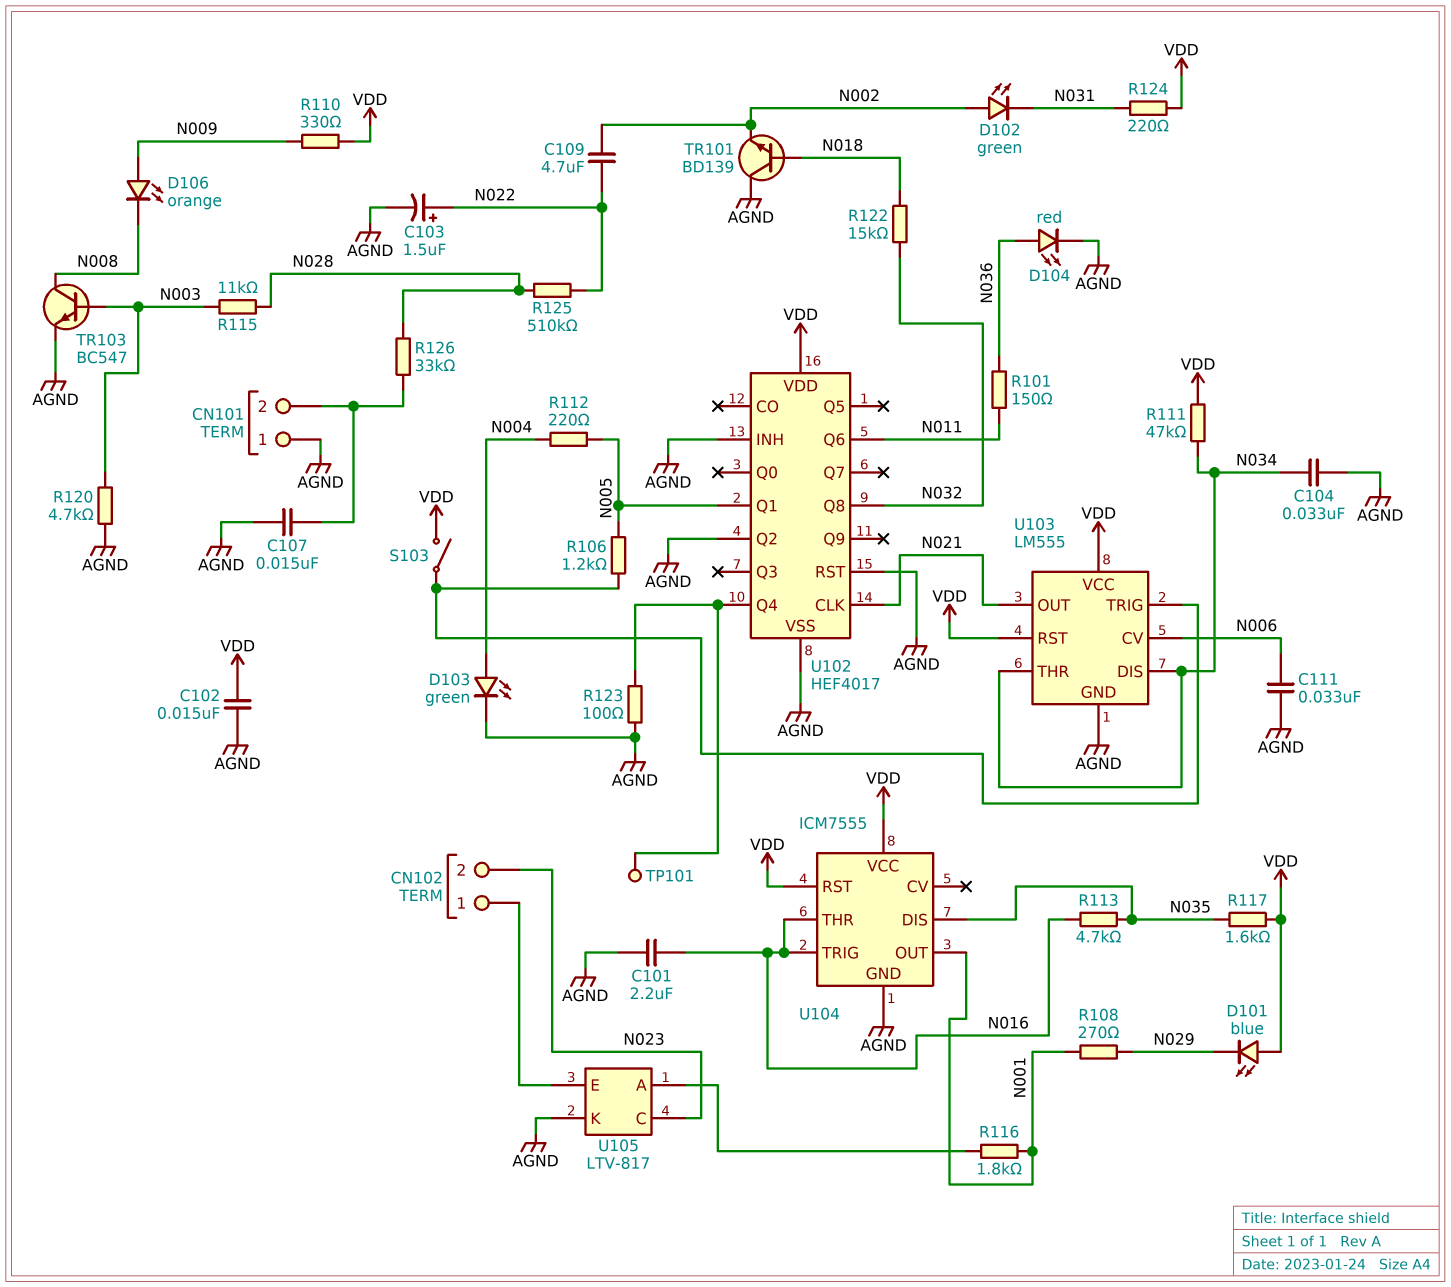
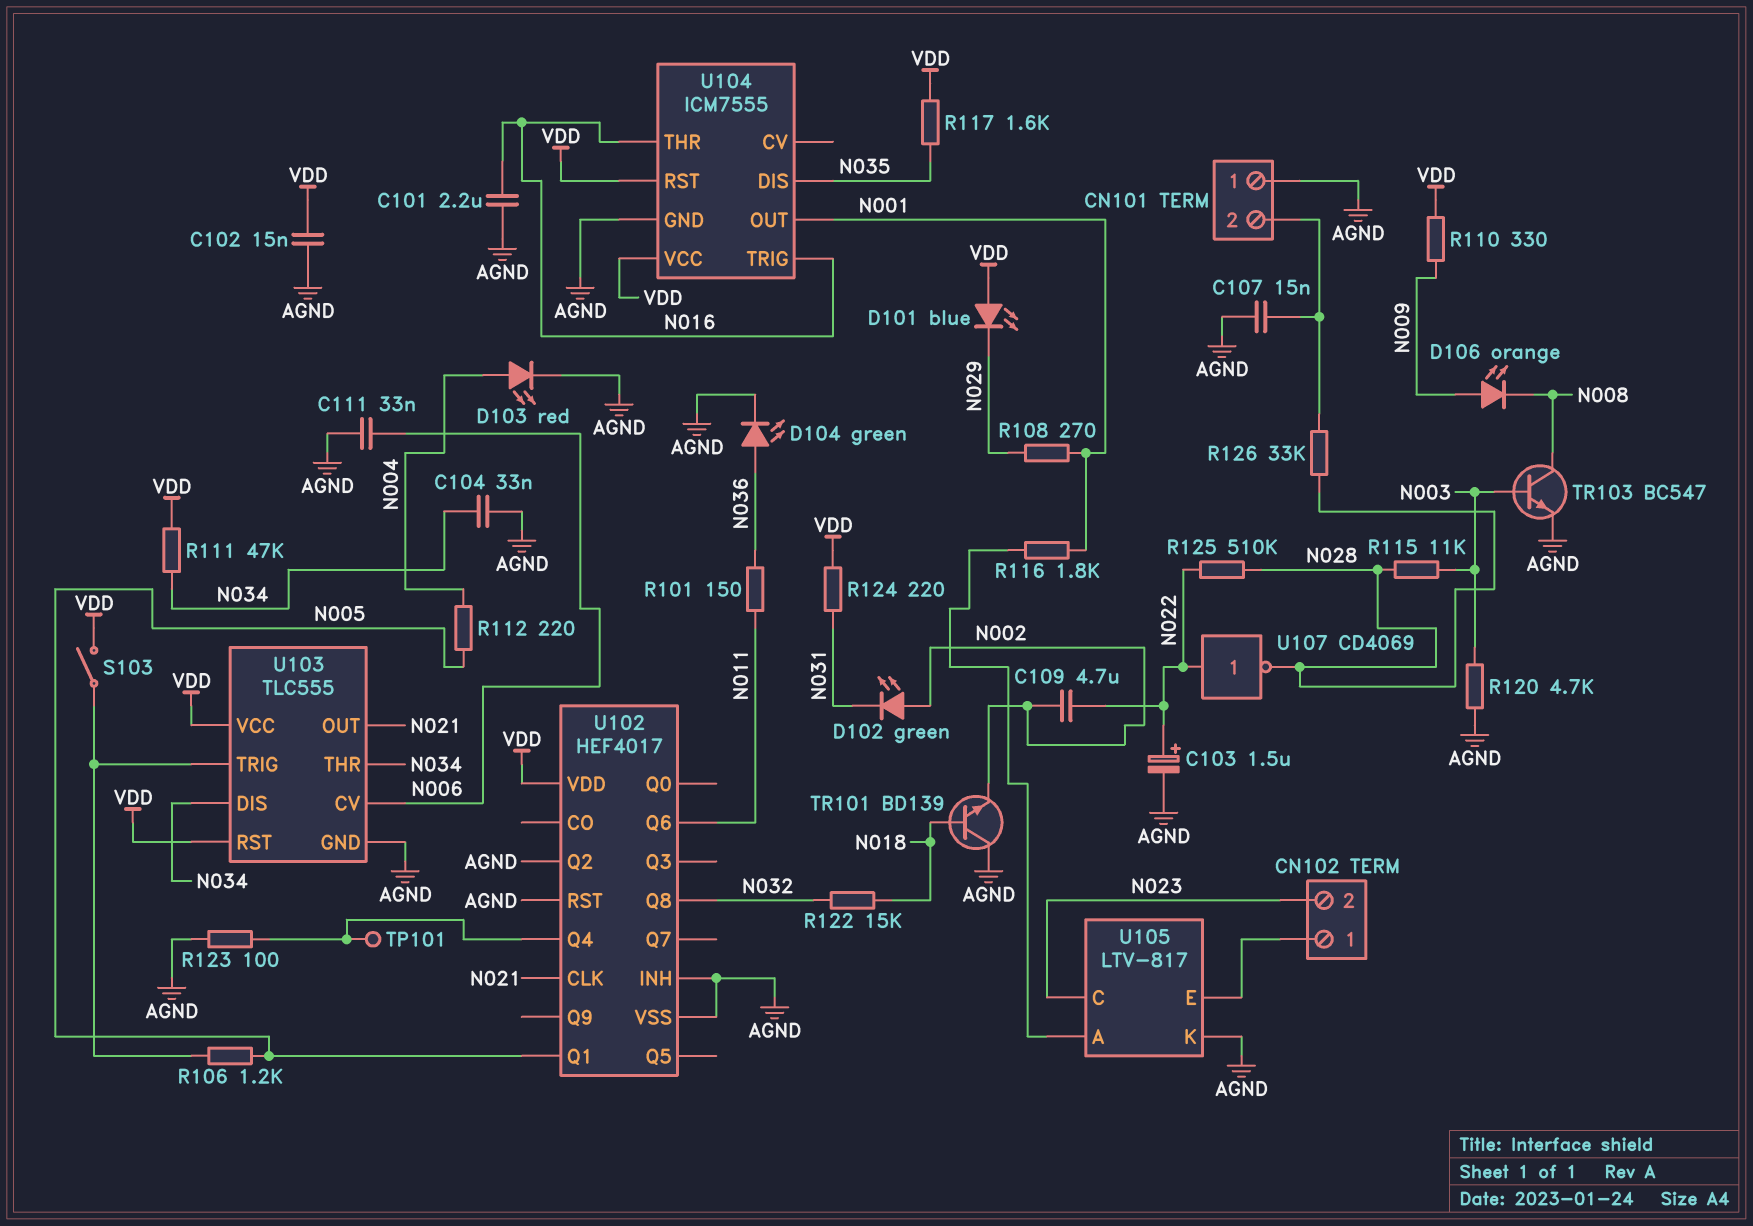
D103: LED green (A N004, K AGND) -> LED red (A N004, K AGND)
D104: LED red (A N036, K AGND) -> LED green (A N036, K AGND)
R113: 4.7k (N016, N035) -> none
U103: LM555 -> TLC555
U107: none -> NOT CD4069 (in N022, out N028)

